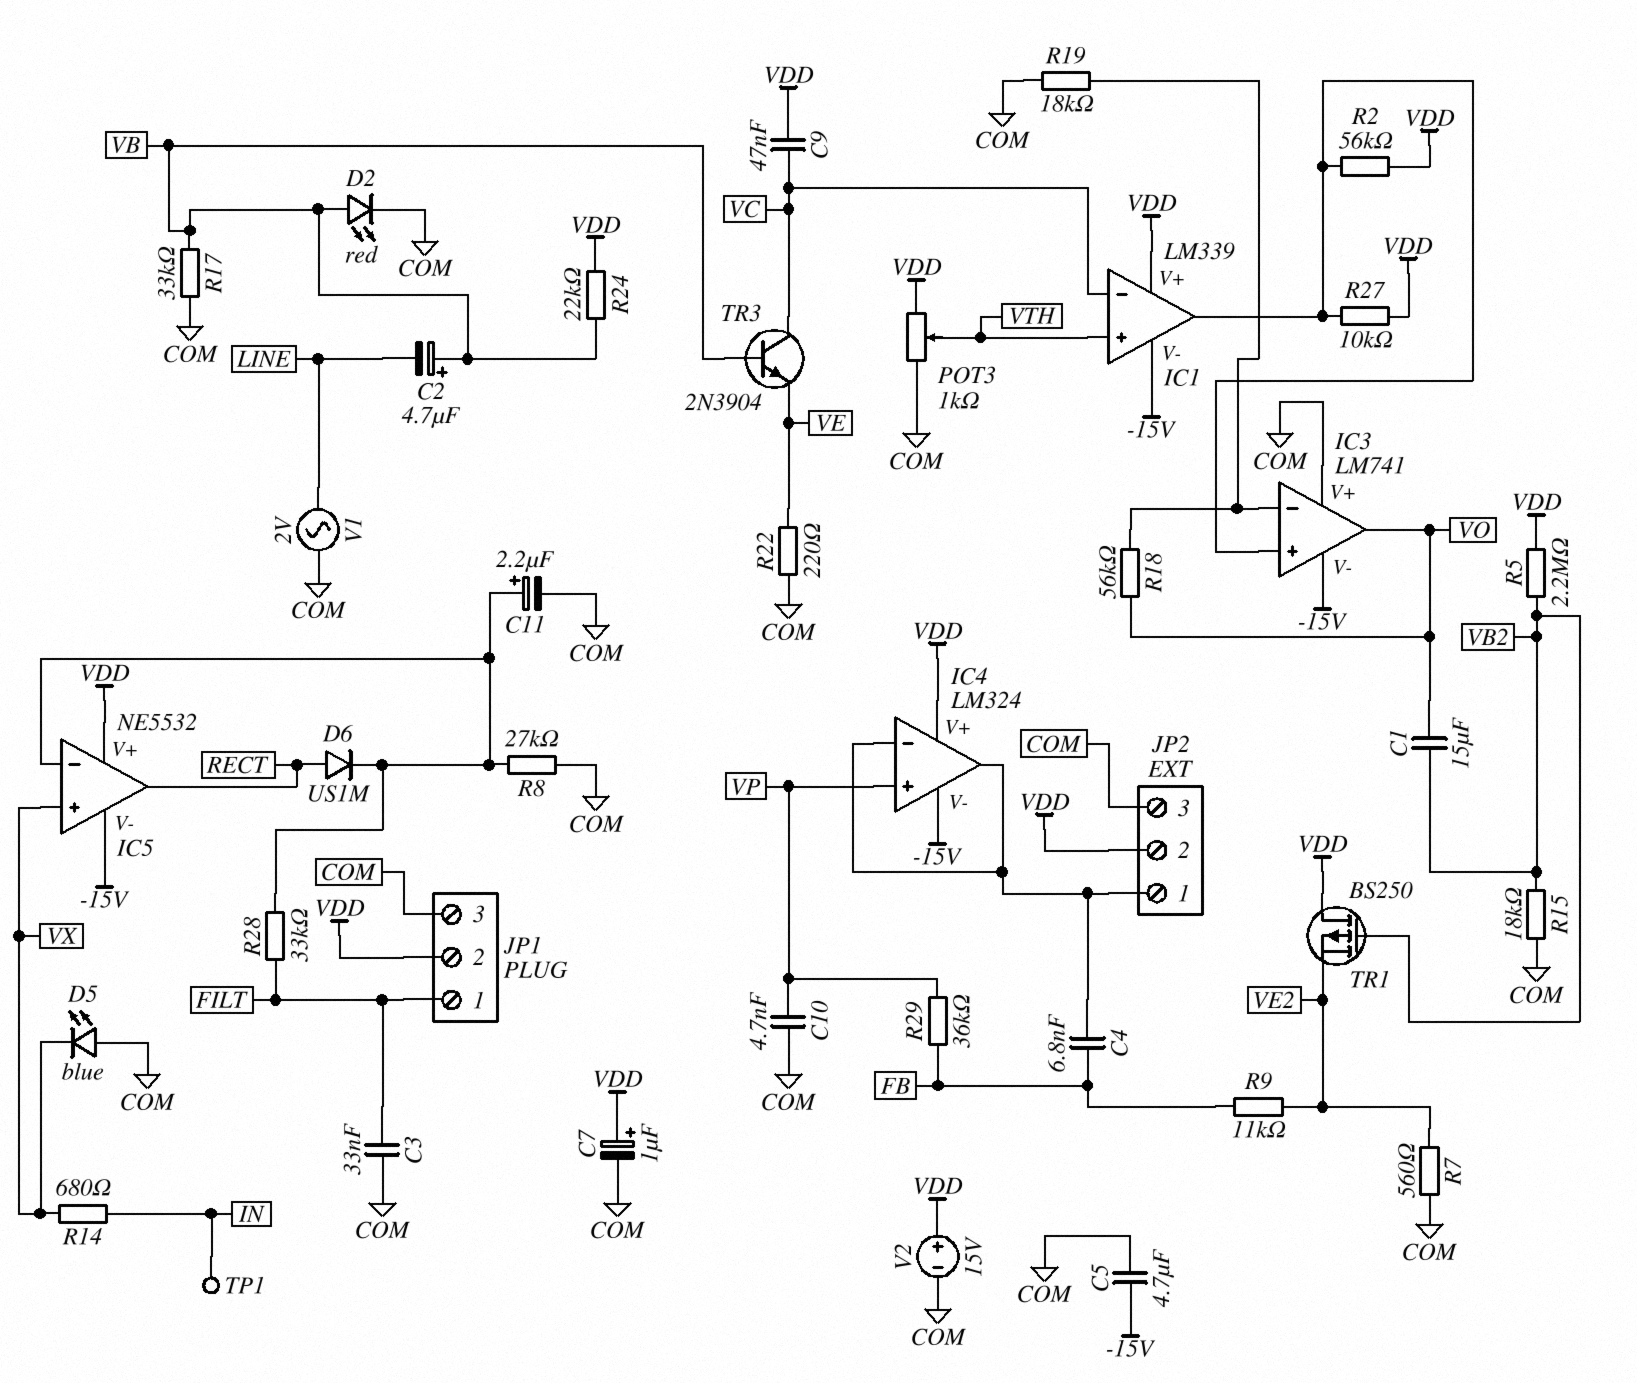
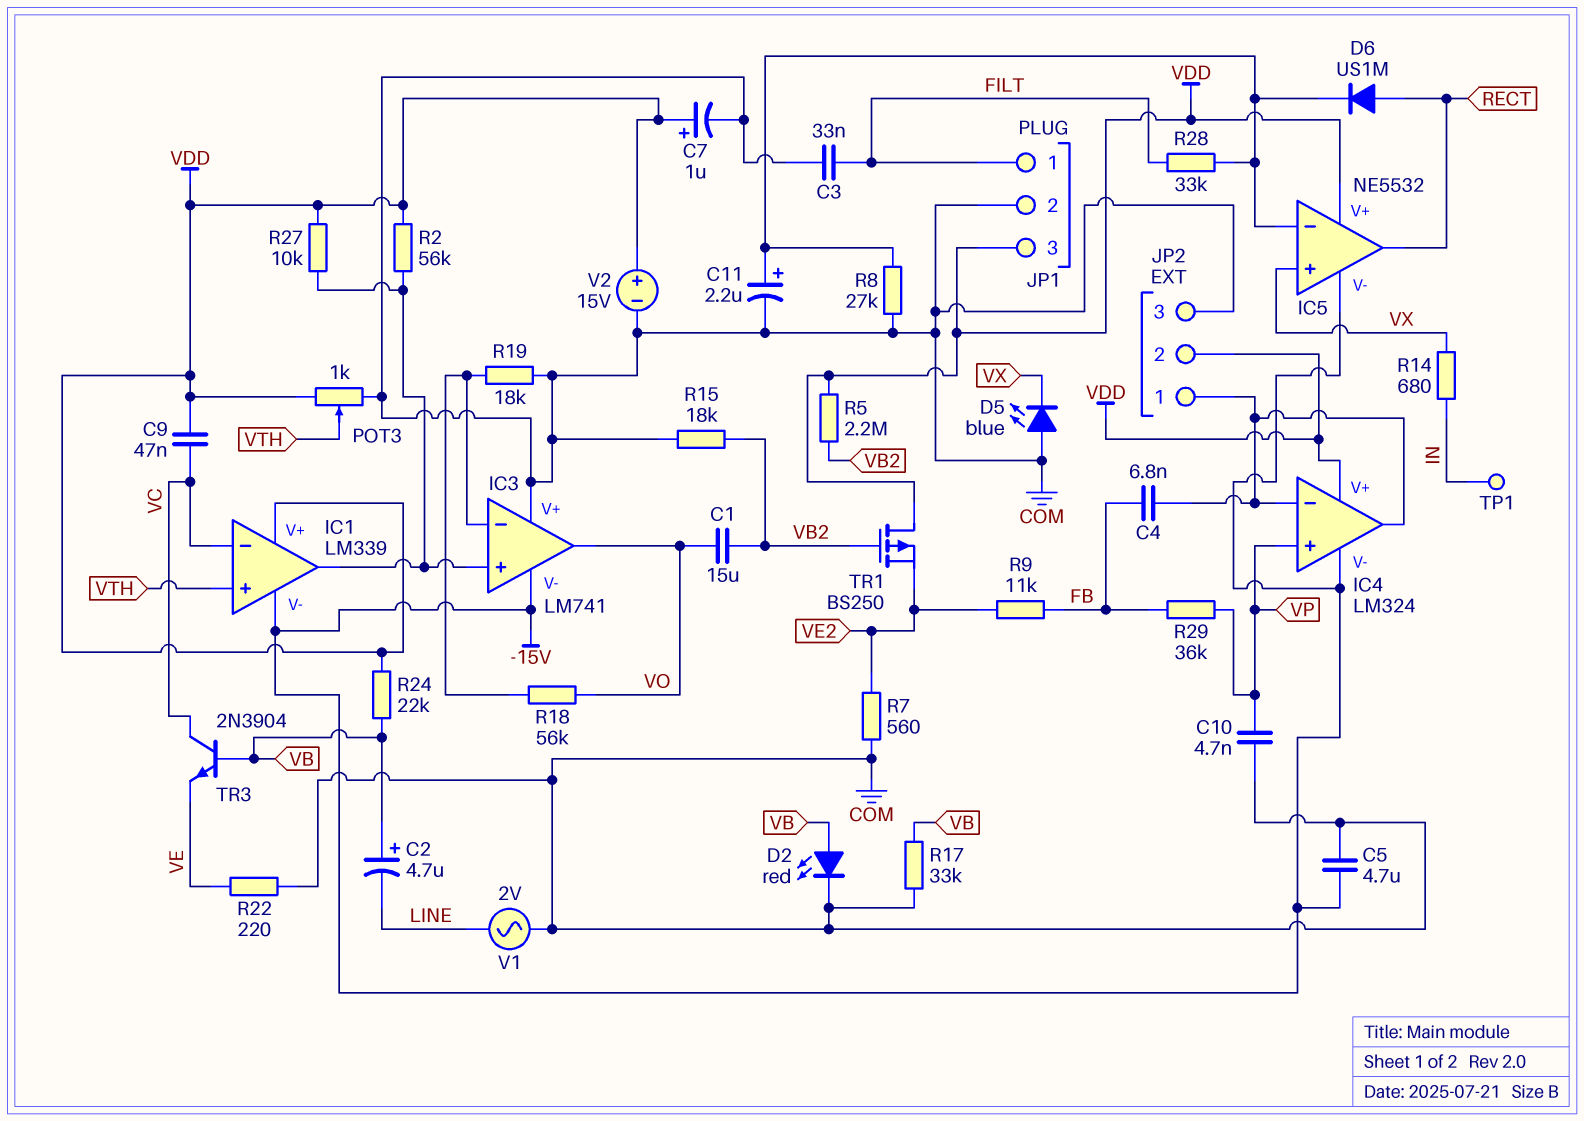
JP1 pin 2: VDD -> COM
JP1 pin 3: COM -> VDD

